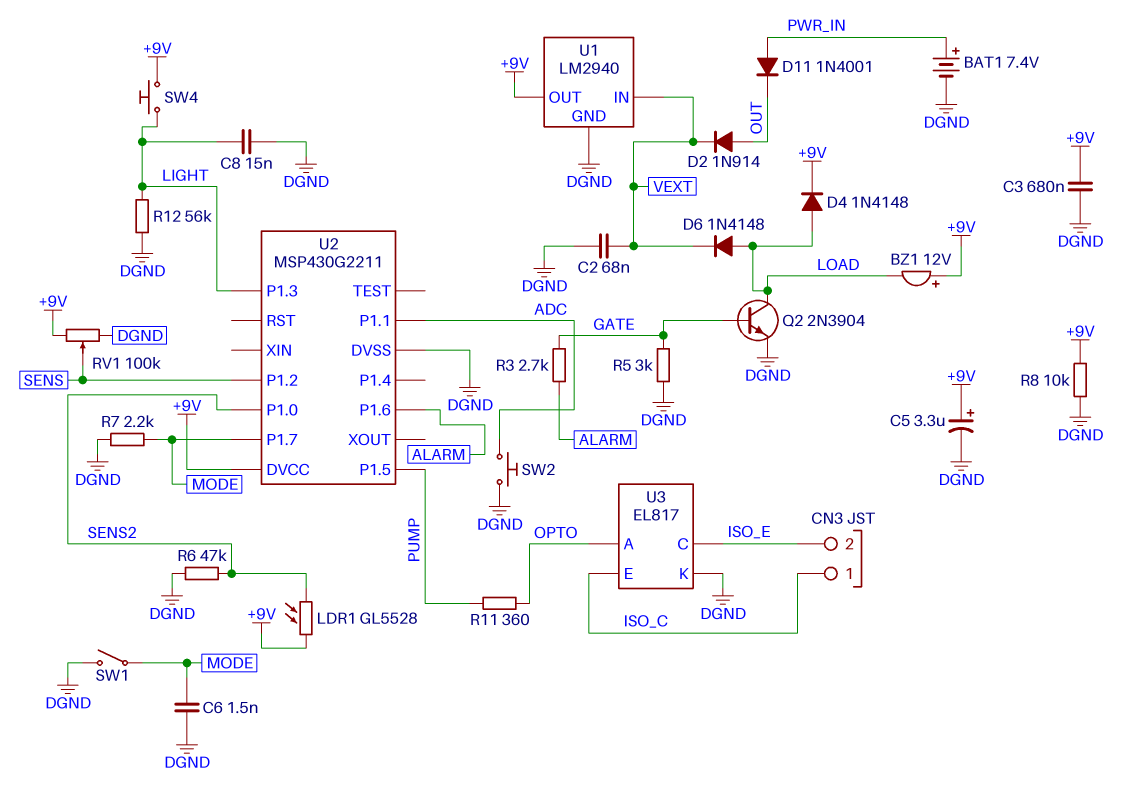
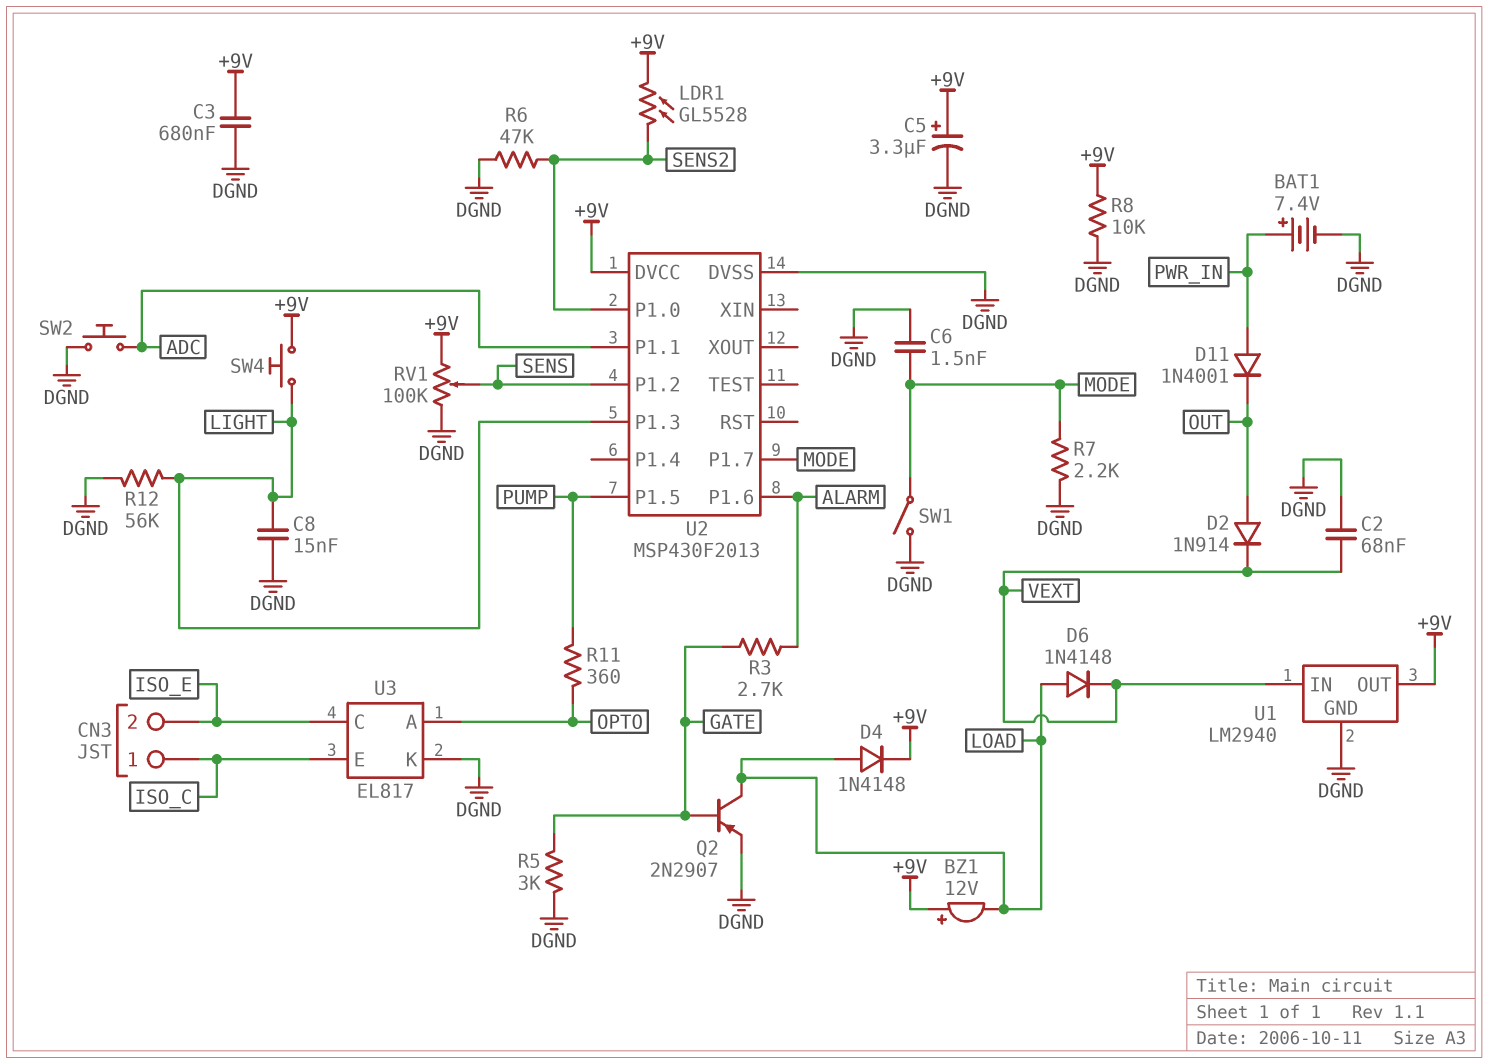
Q2: NPN 2N3904 (B GATE, C LOAD, E DGND) -> PNP 2N2907 (B GATE, C LOAD, E DGND)
U2: MSP430G2211 -> MSP430F2013

